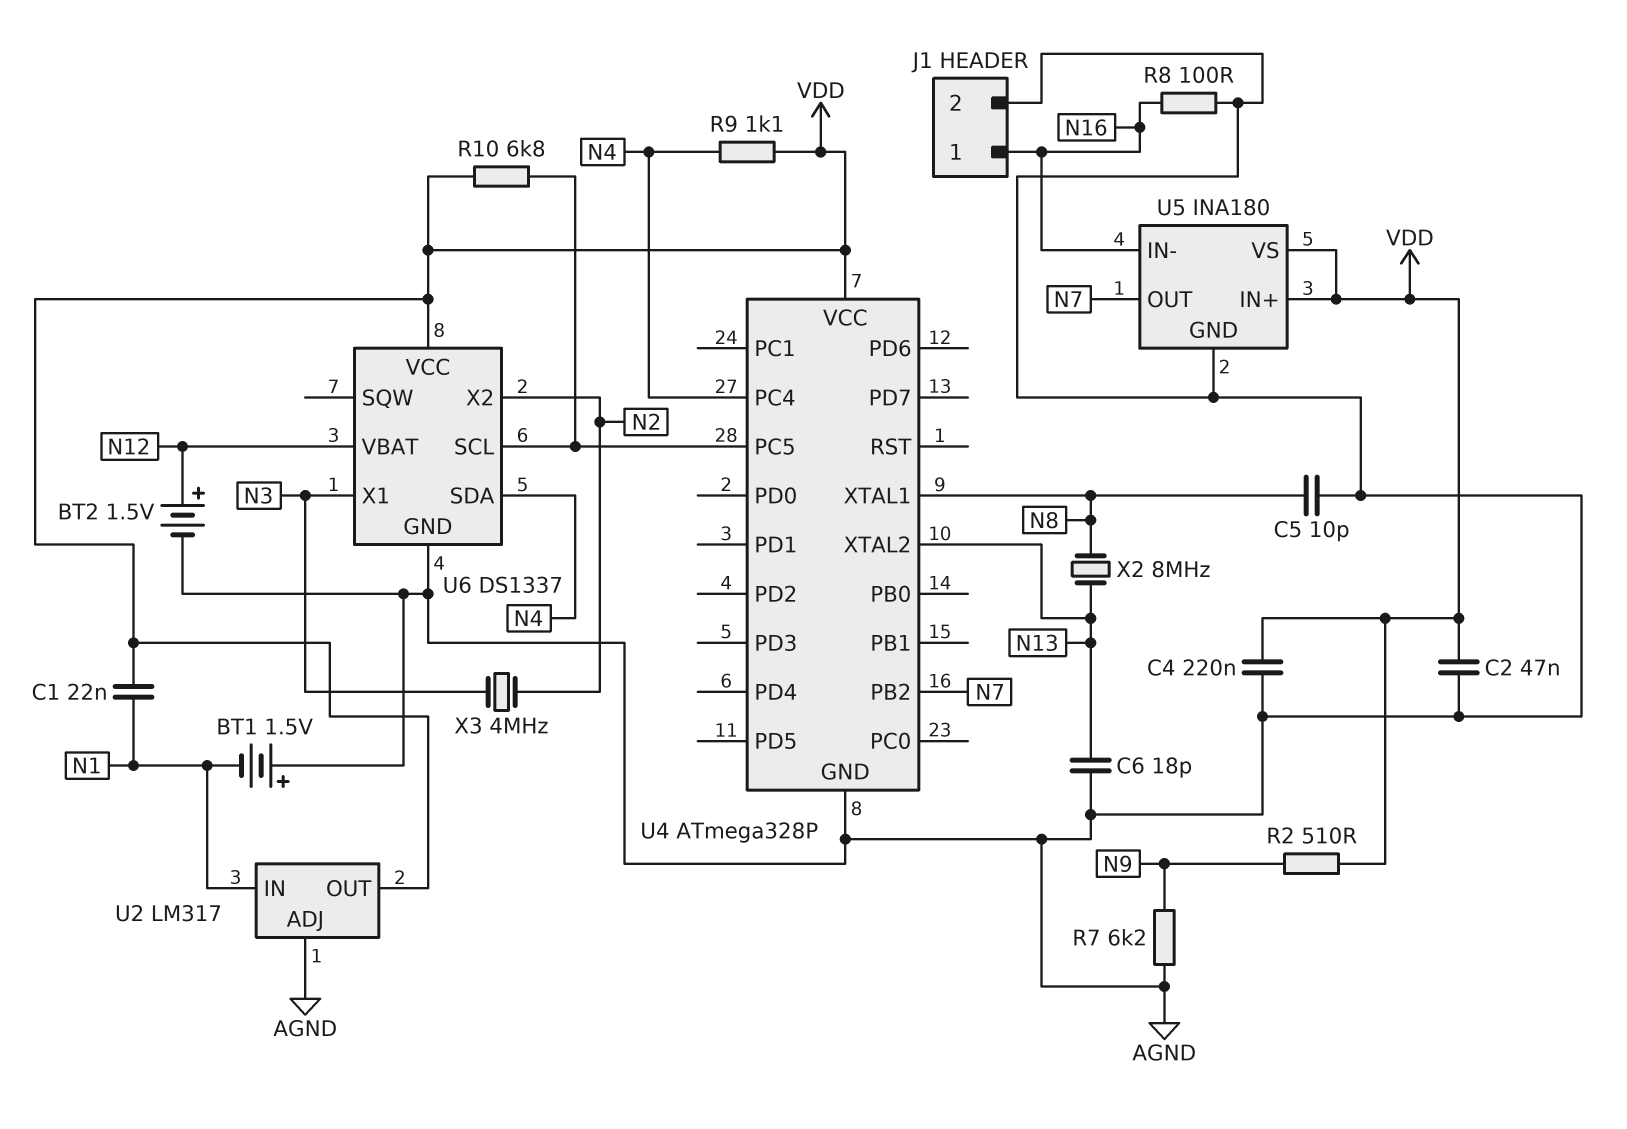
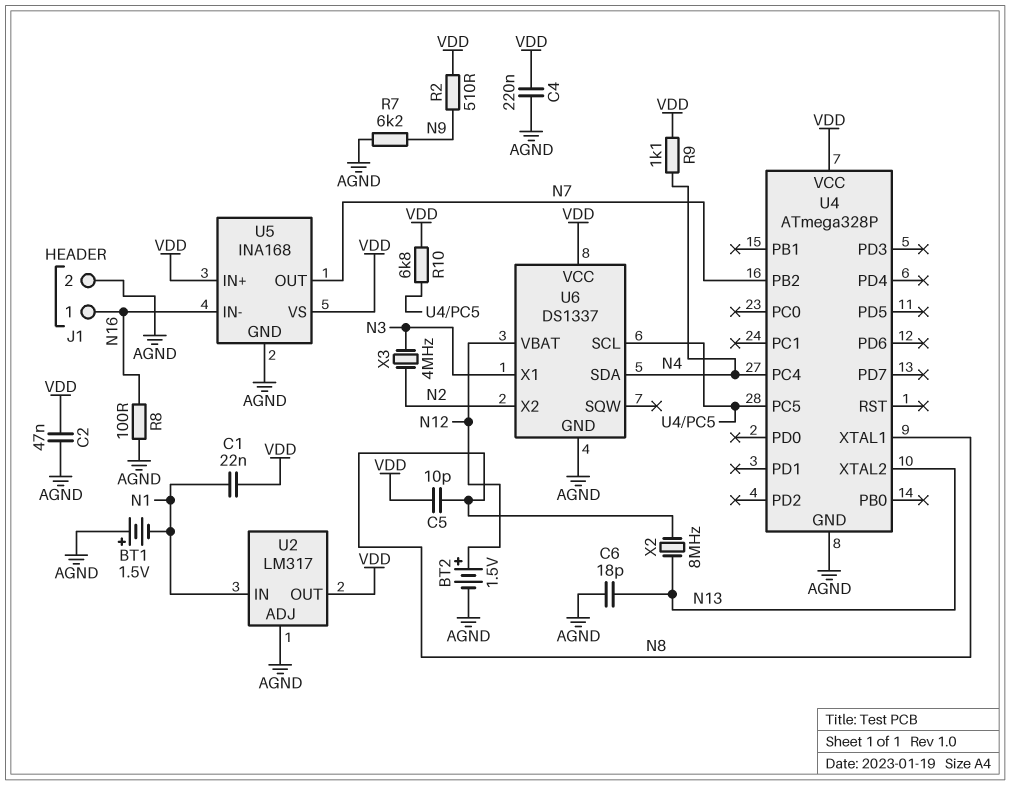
C5: 10pF (AGND, N8) -> 10pF (N8, VDD)
U5: INA180 -> INA168

